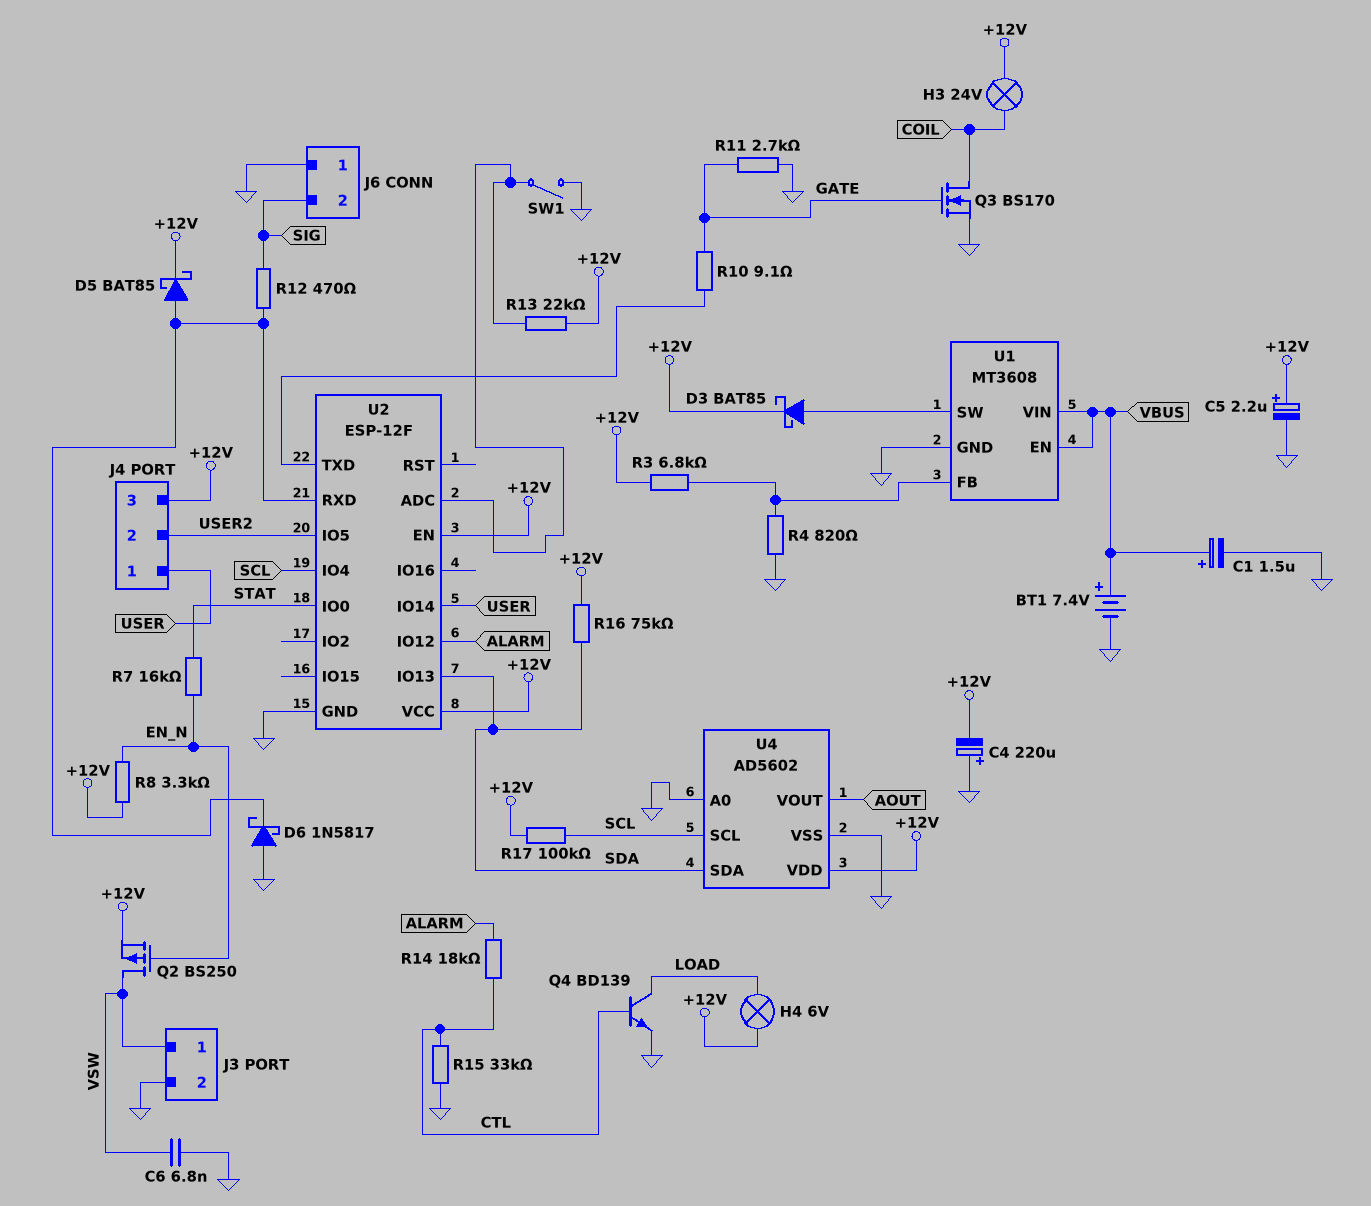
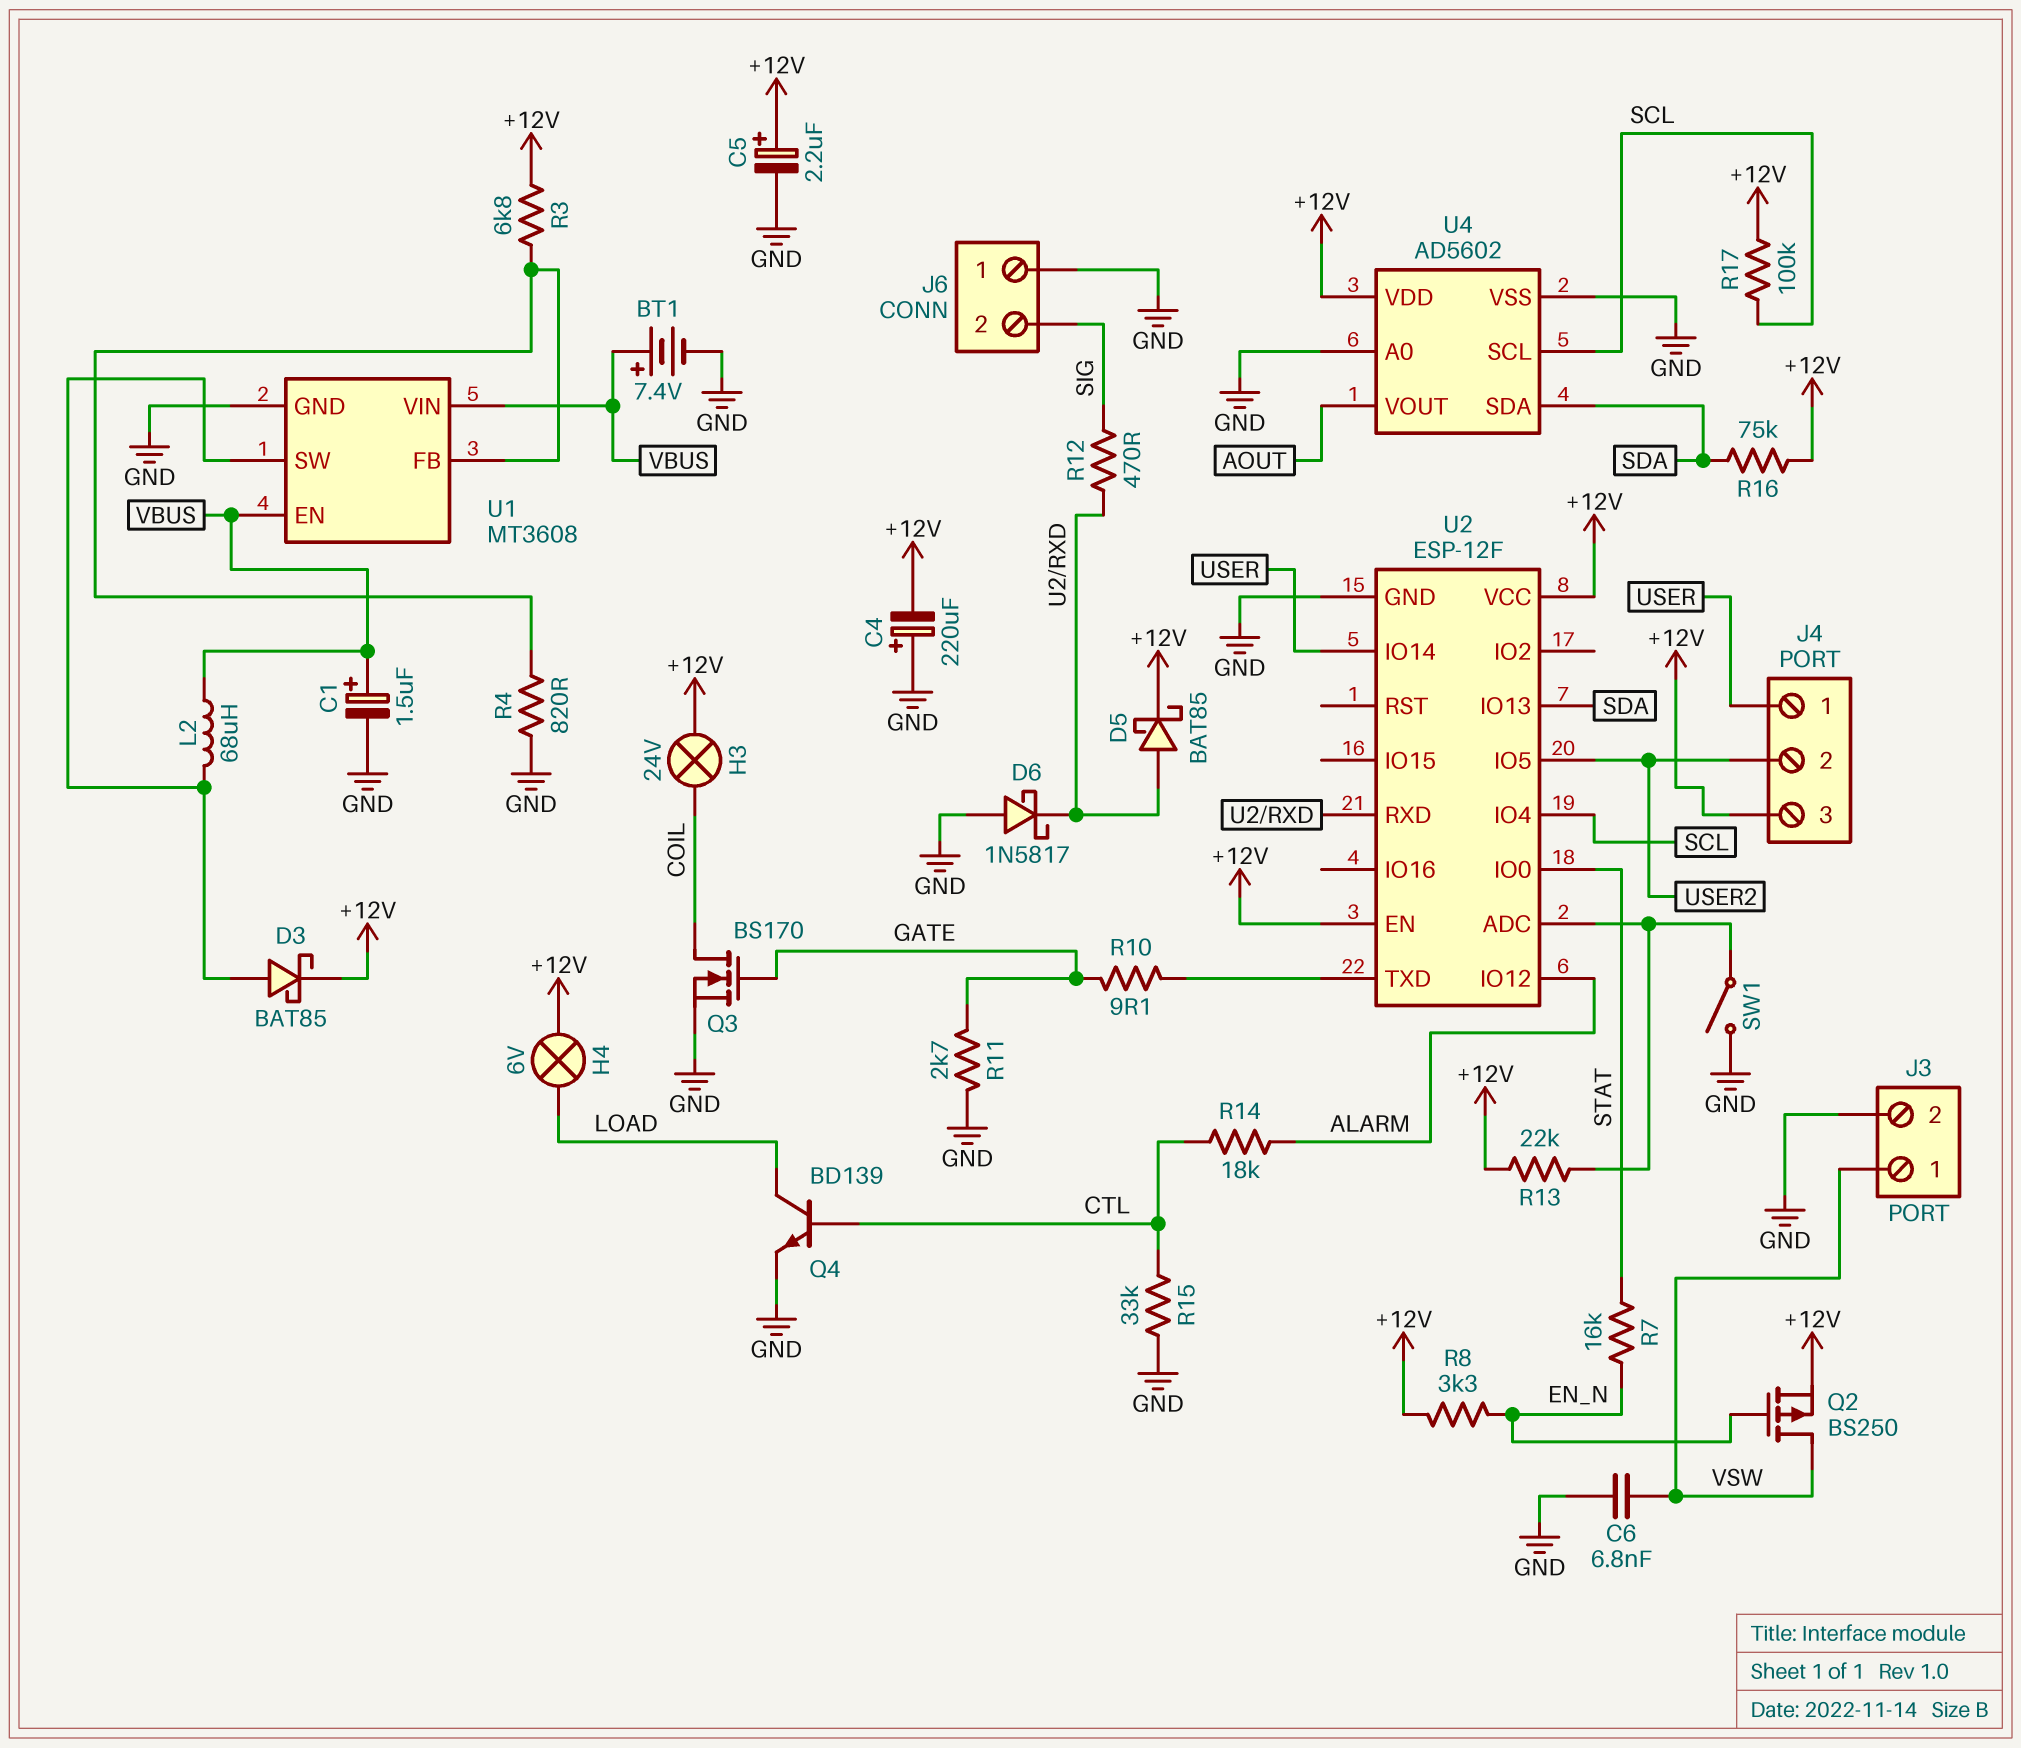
L2: none -> 68uH (U1/SW, VBUS)

